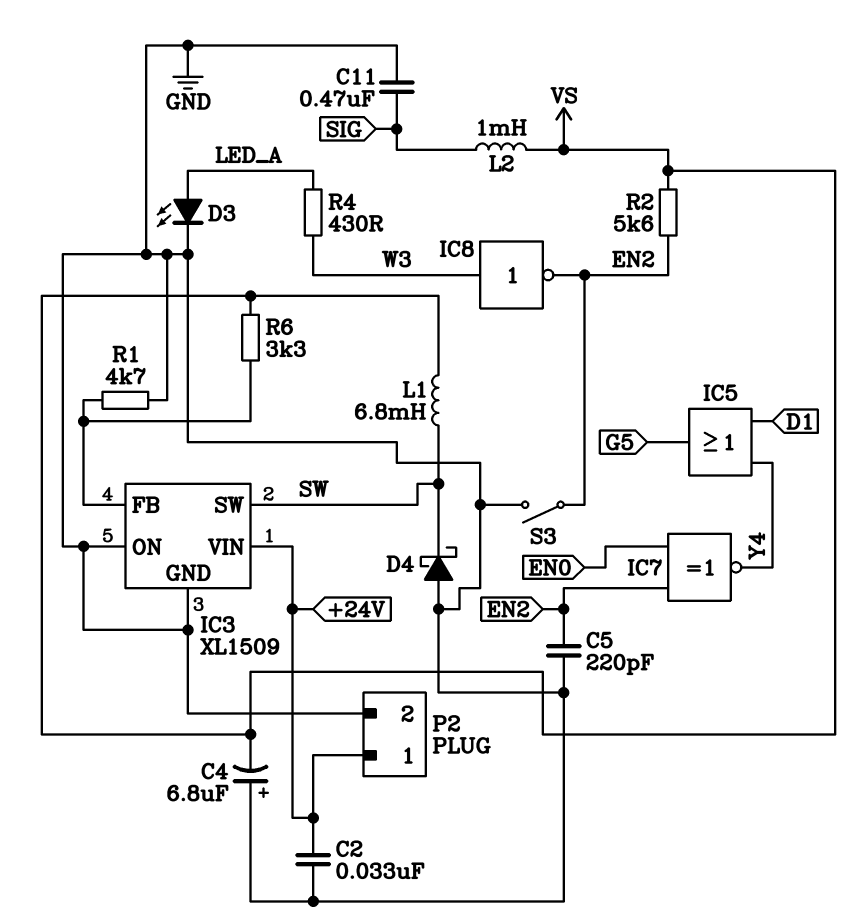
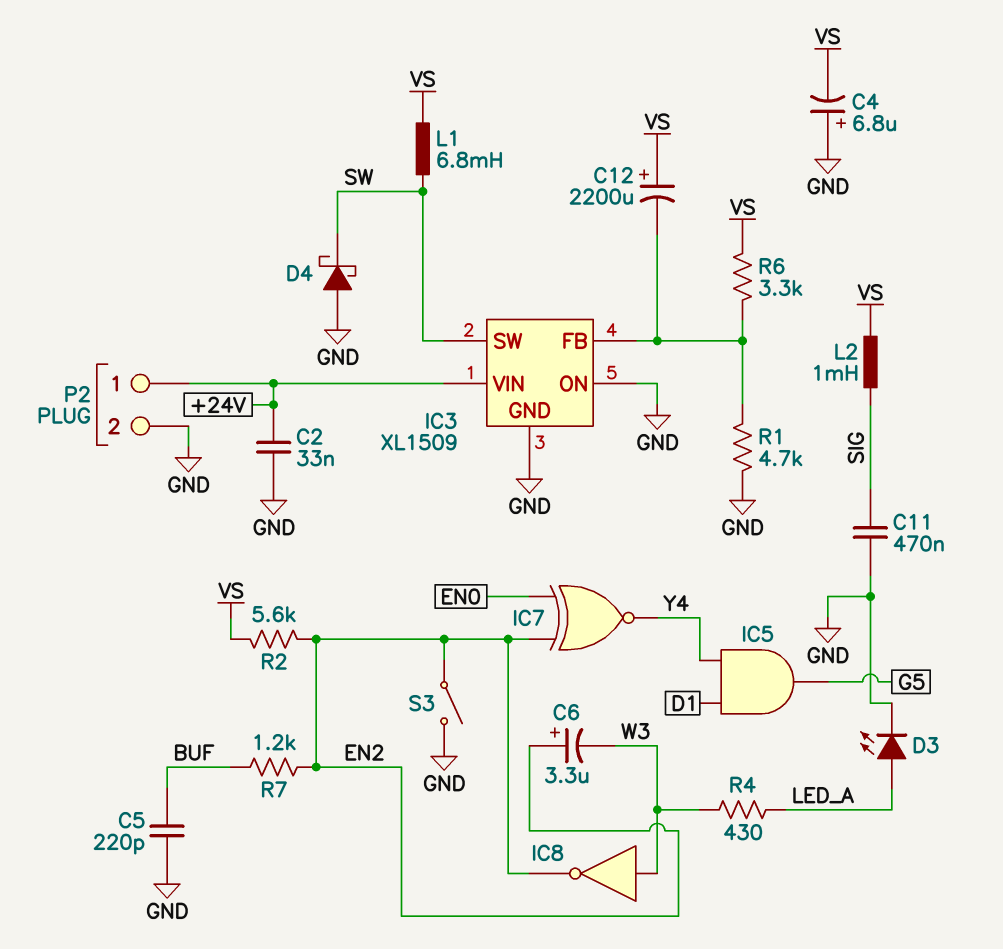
C5: 220pF (EN2, GND) -> 220pF (BUF, GND)
C6: none -> 3.3uF (plus EN2, minus W3)
C12: none -> 2200uF (plus VS, minus IC3/FB)
IC5: OR (in D1, in Y4, out G5) -> AND (in D1, in Y4, out G5)
R7: none -> 1.2k (BUF, EN2)

